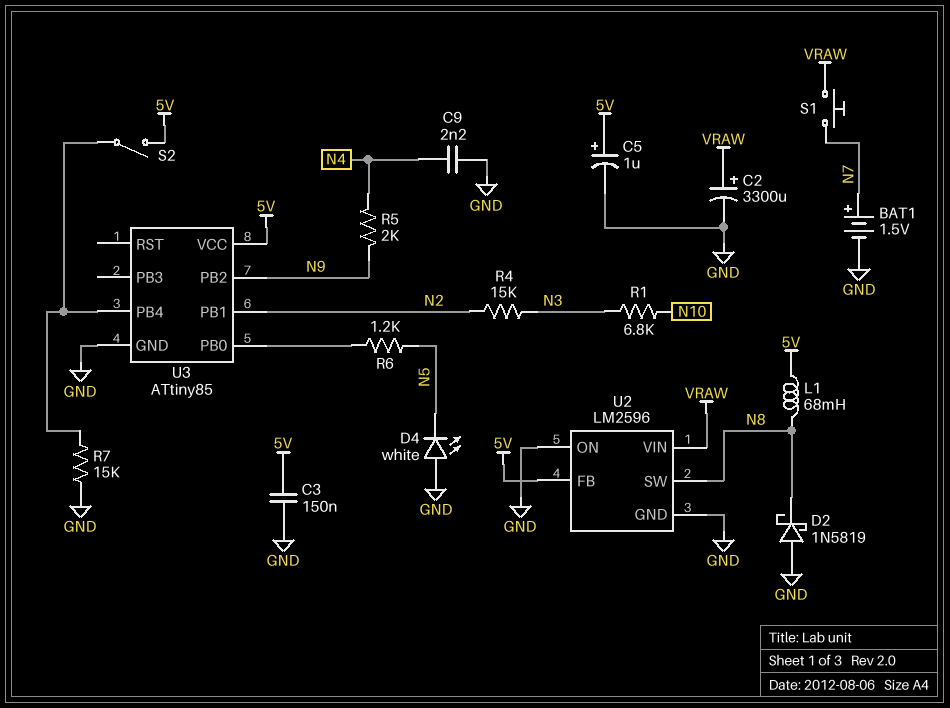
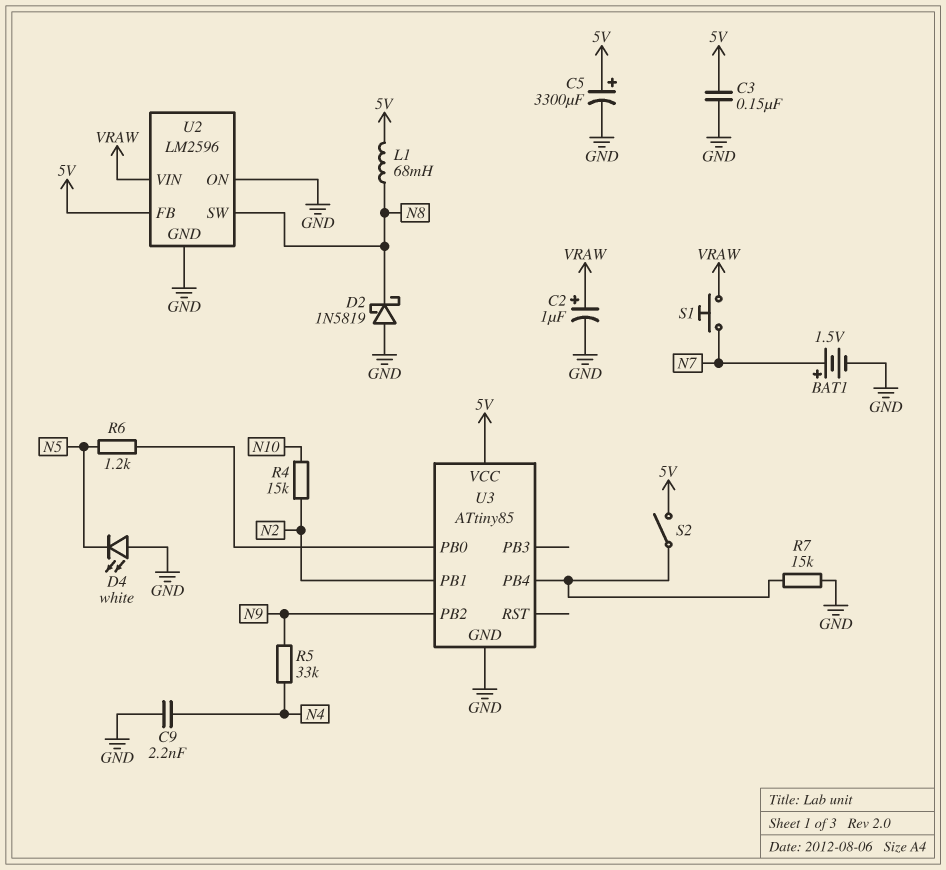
C2: 3300uF (plus VRAW, minus GND) -> 1uF (plus VRAW, minus GND)
C5: 1uF (plus 5V, minus GND) -> 3300uF (plus 5V, minus GND)
R1: 6.8k (N3, N10) -> none
R4: 15k (N2, N3) -> 15k (N2, N10)
R5: 2k (N4, N9) -> 33k (N4, N9)

